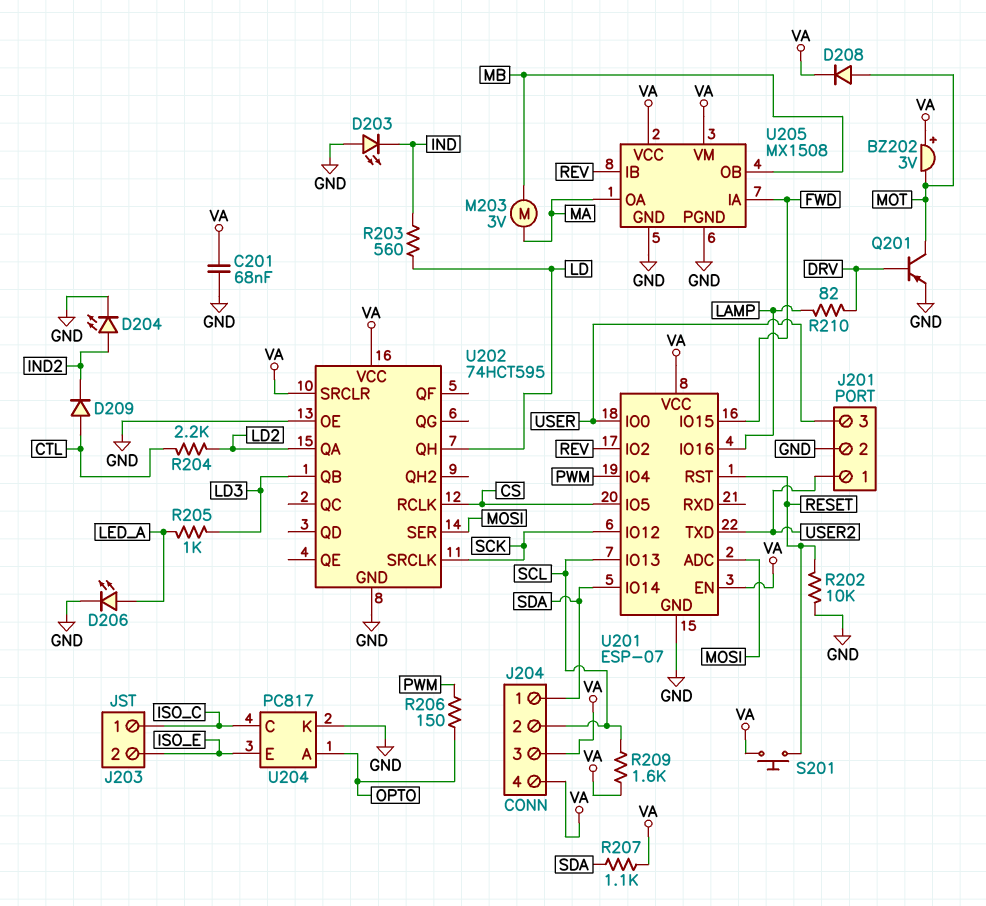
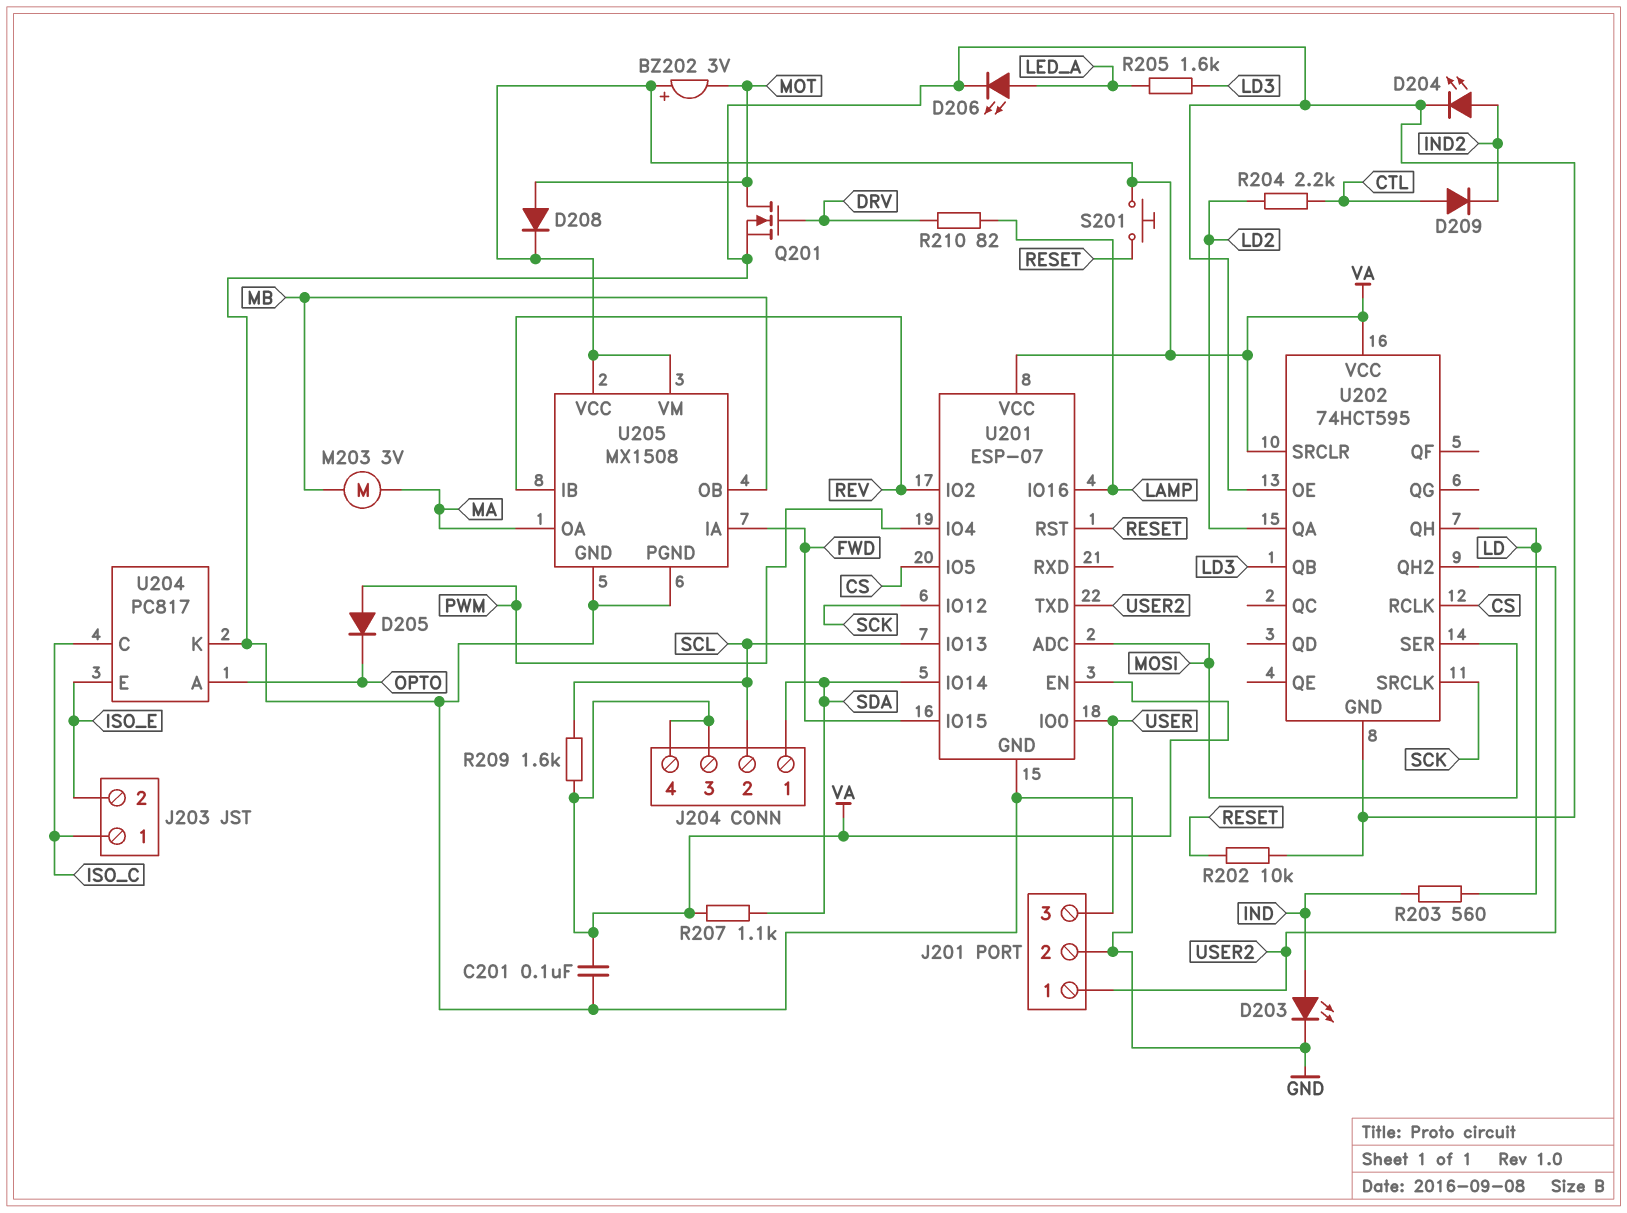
C201: 68nF (GND, VA) -> 100nF (GND, VA)
D203: LED (A GND, K IND) -> LED (A IND, K GND)
D205: none -> diode (A PWM, K OPTO)
Q201: PNP (B DRV, C MOT, E GND) -> NMOS (G DRV, D MOT, S GND)
R205: 1k (LD3, LED_A) -> 1.6k (LD3, LED_A)
R206: 150 (OPTO, PWM) -> none
U202 pin QH2: none -> USER2

